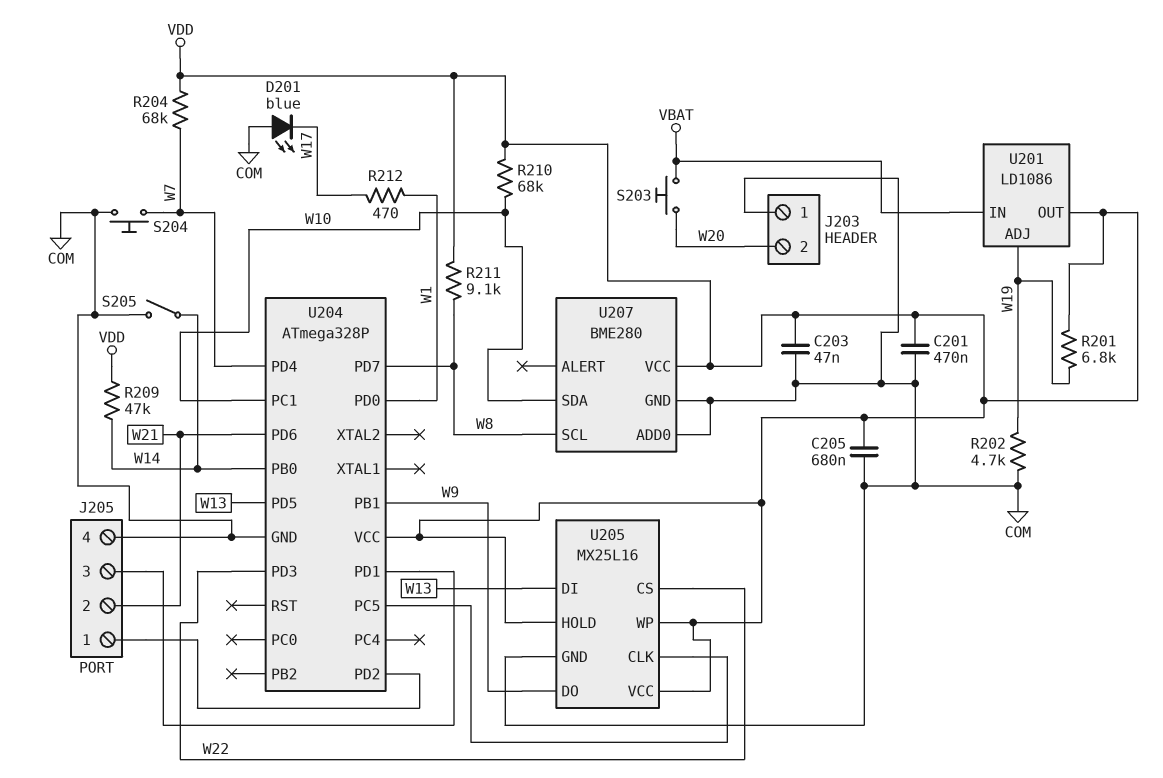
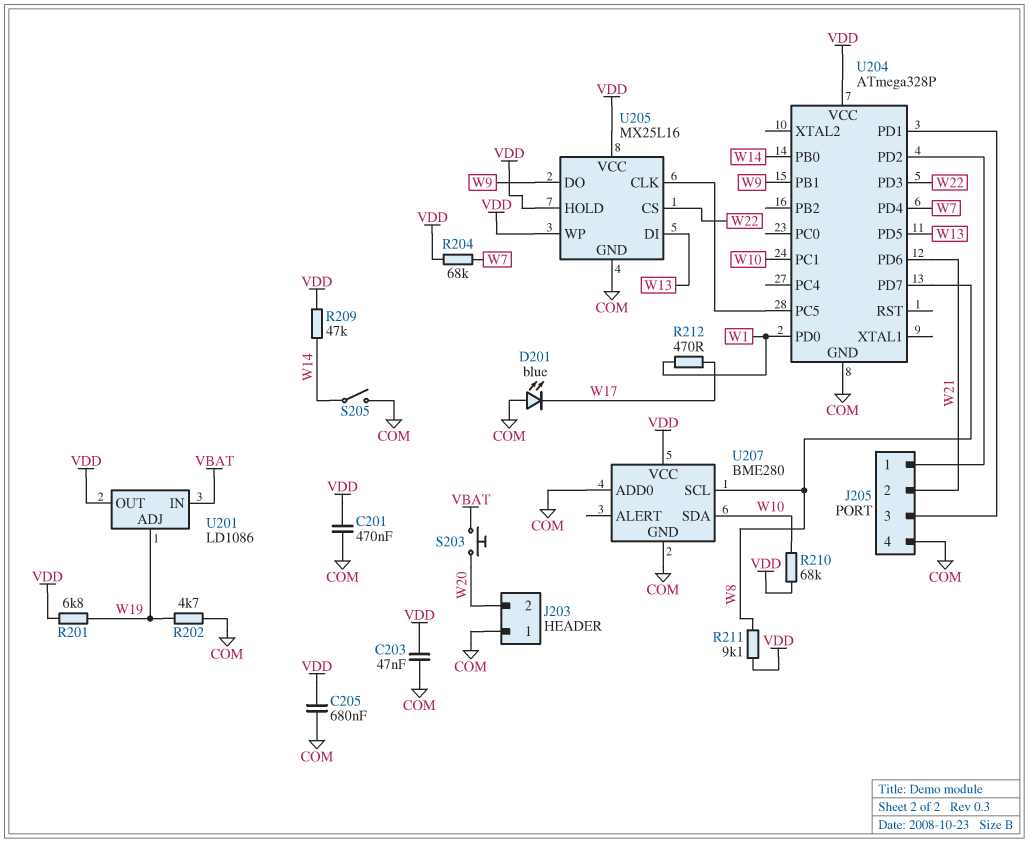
S204: button (COM, W7) -> none

